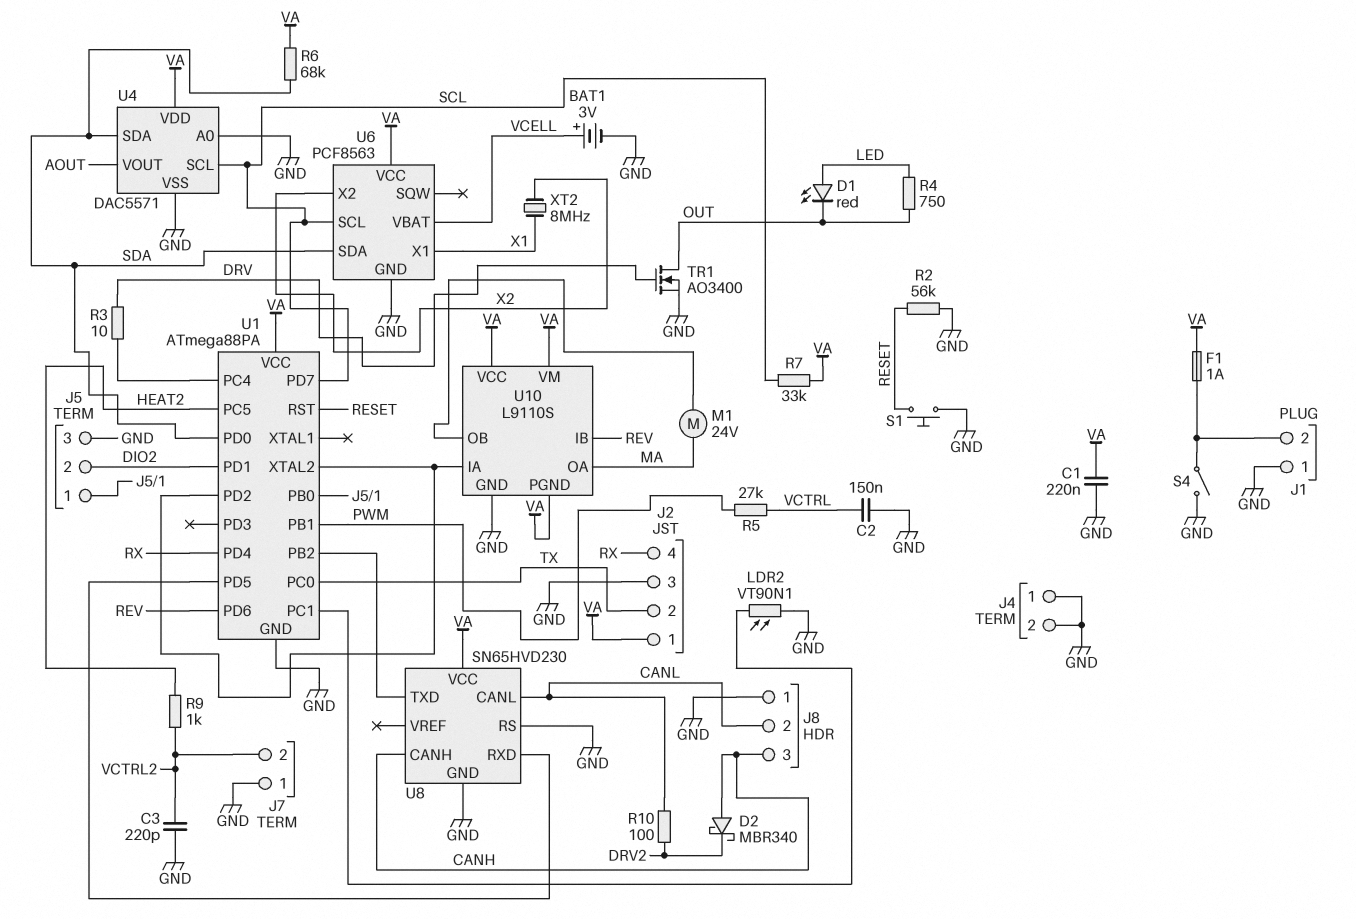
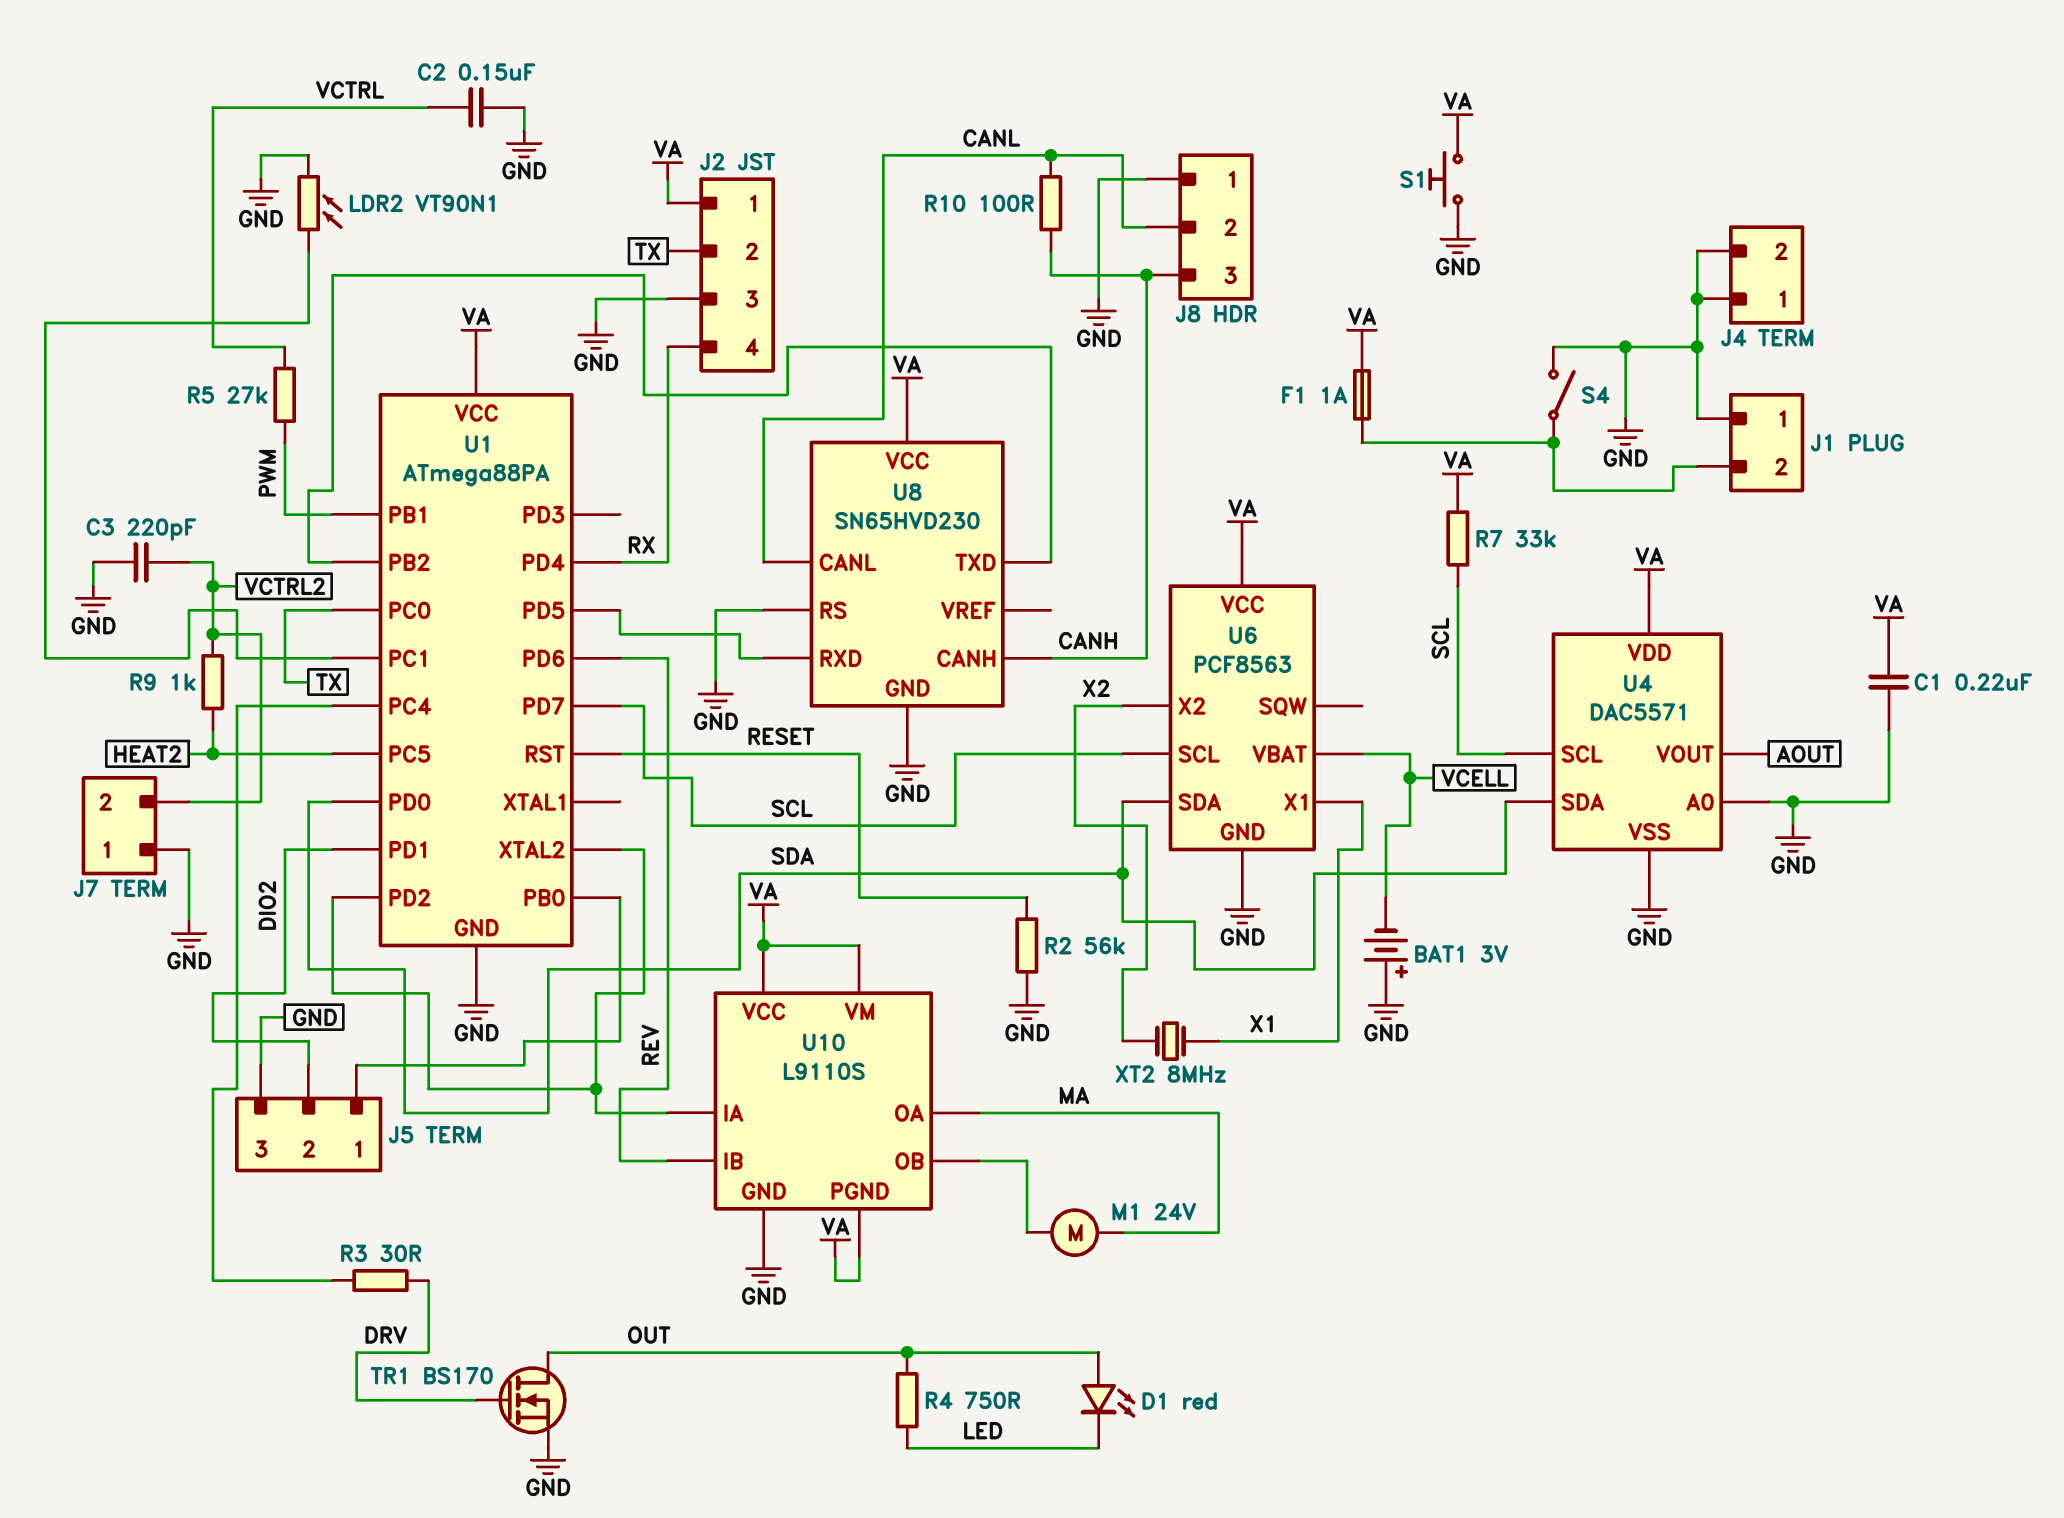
BAT1: 3V (plus VCELL, minus GND) -> 3V (plus GND, minus VCELL)
D1: LED red (A LED, K OUT) -> LED red (A OUT, K LED)
D2: schottky MBR340 (A CANH, K DRV2) -> none
R3: 10 (DRV, U1/PC4) -> 30 (DRV, U1/PC4)
R6: 68k (SDA, VA) -> none
R10: 100 (CANL, DRV2) -> 100 (CANH, CANL)
S1: button (GND, RESET) -> button (GND, VA)
TR1: NMOS AO3400 (G DRV, D OUT, S GND) -> NMOS BS170 (G DRV, D OUT, S GND)

